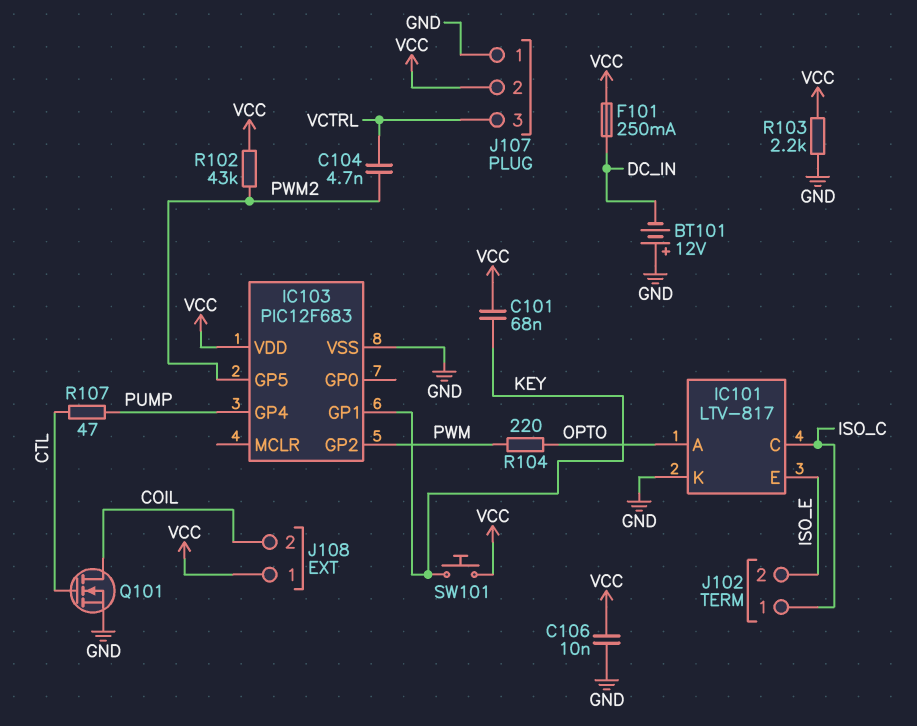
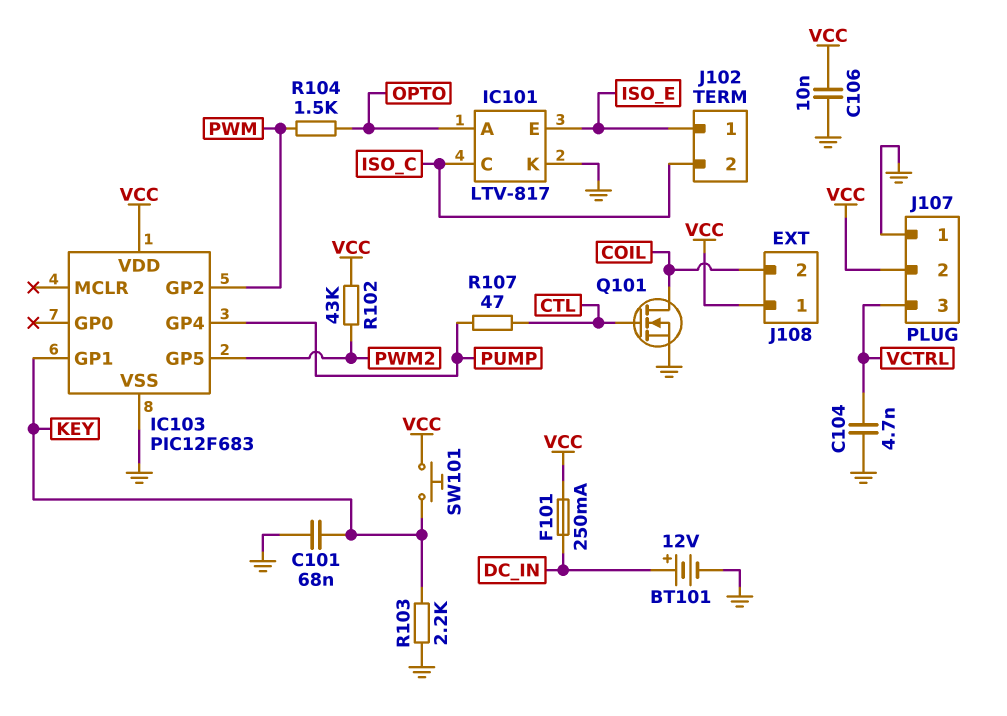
BT101: 12V (plus GND, minus DC_IN) -> 12V (plus DC_IN, minus GND)
C101: 68nF (KEY, VCC) -> 68nF (GND, KEY)
C104: 4.7nF (PWM2, VCTRL) -> 4.7nF (GND, VCTRL)
J102 pin 1: ISO_C -> ISO_E
J102 pin 2: ISO_E -> ISO_C
R103: 2.2k (GND, VCC) -> 2.2k (GND, KEY)
R104: 220 (OPTO, PWM) -> 1.5k (OPTO, PWM)

